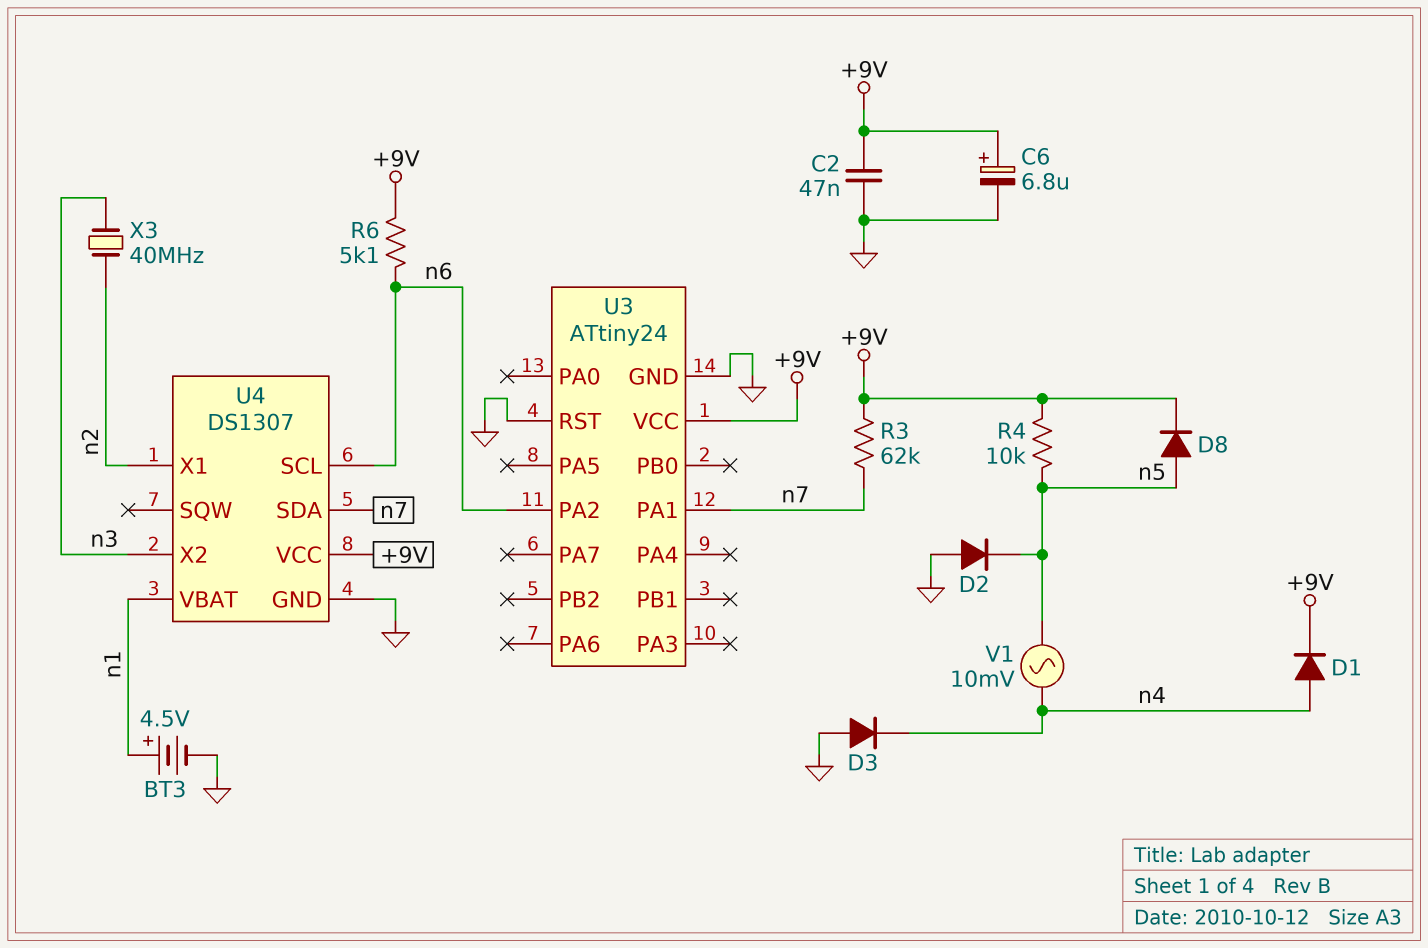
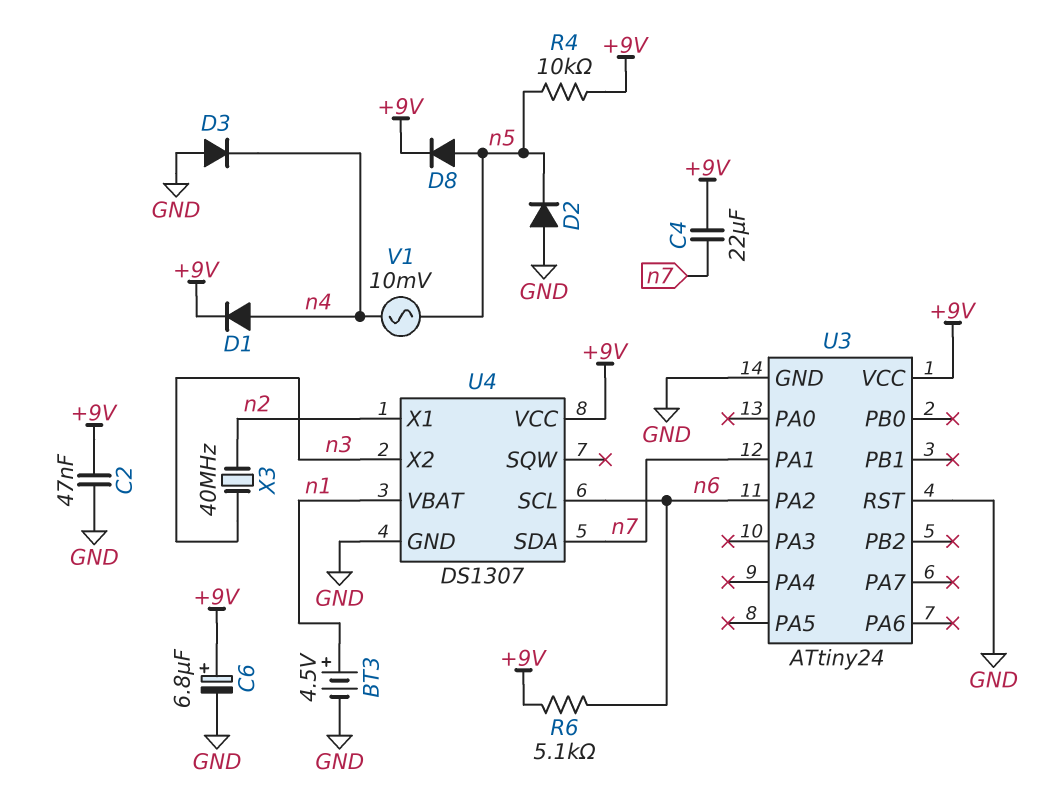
C4: none -> 22uF (+9V, n7)
R3: 62k (+9V, n7) -> none

